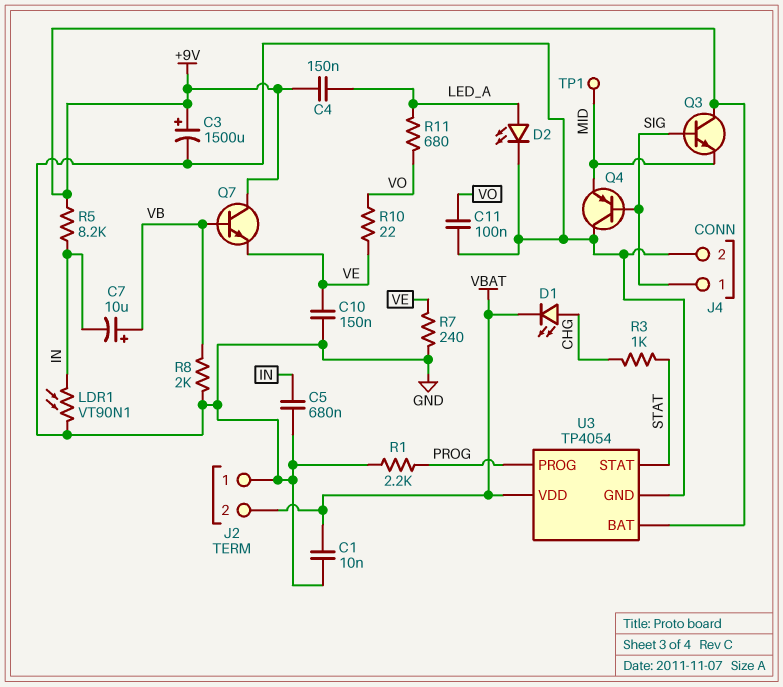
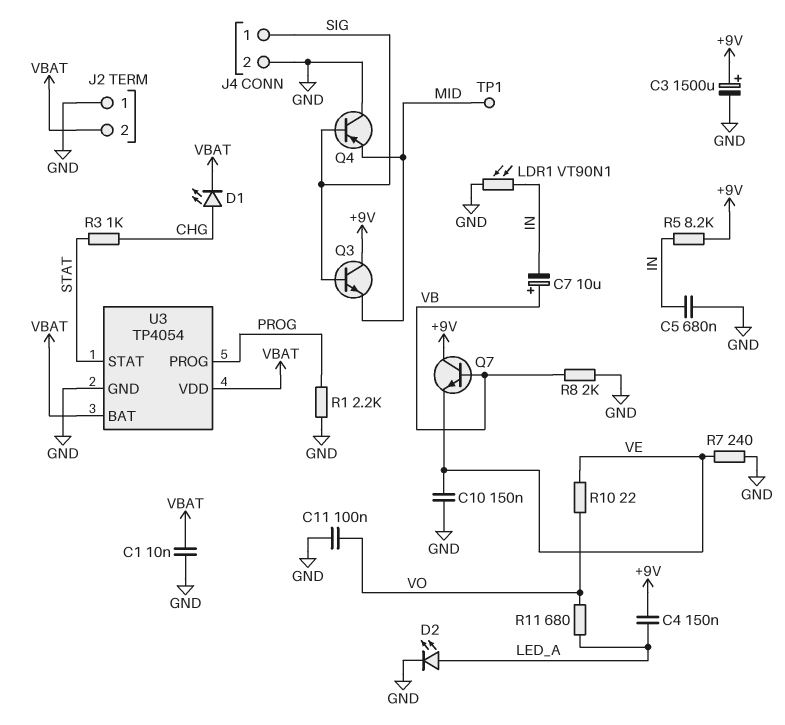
U3 pin BAT: +9V -> VBAT

